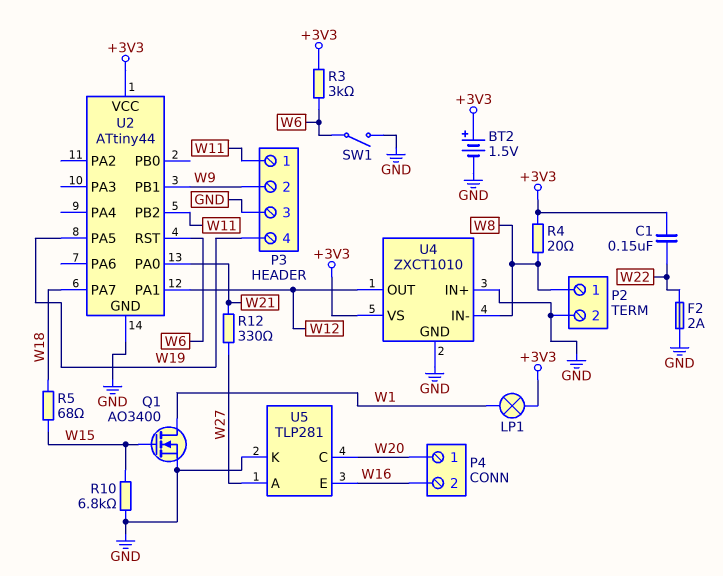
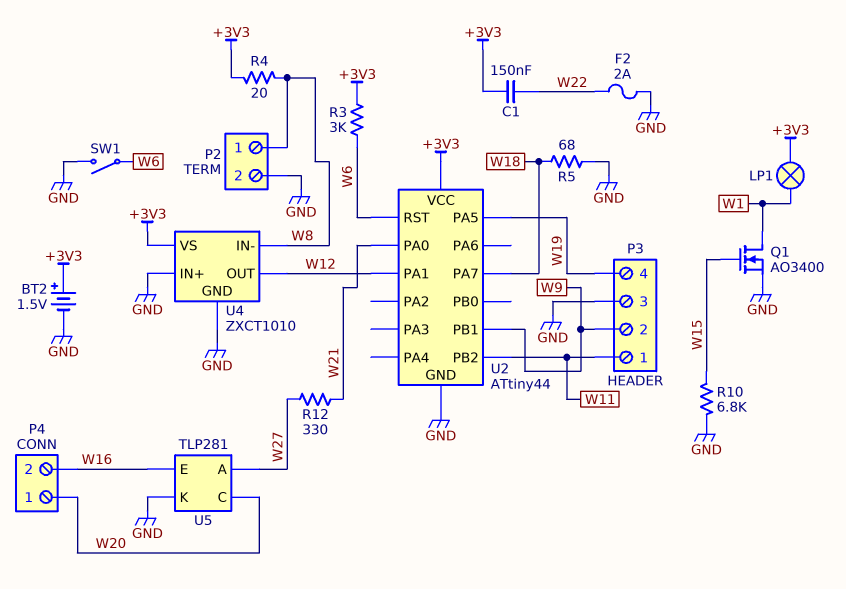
R5: 68 (W15, W18) -> 68 (GND, W18)

